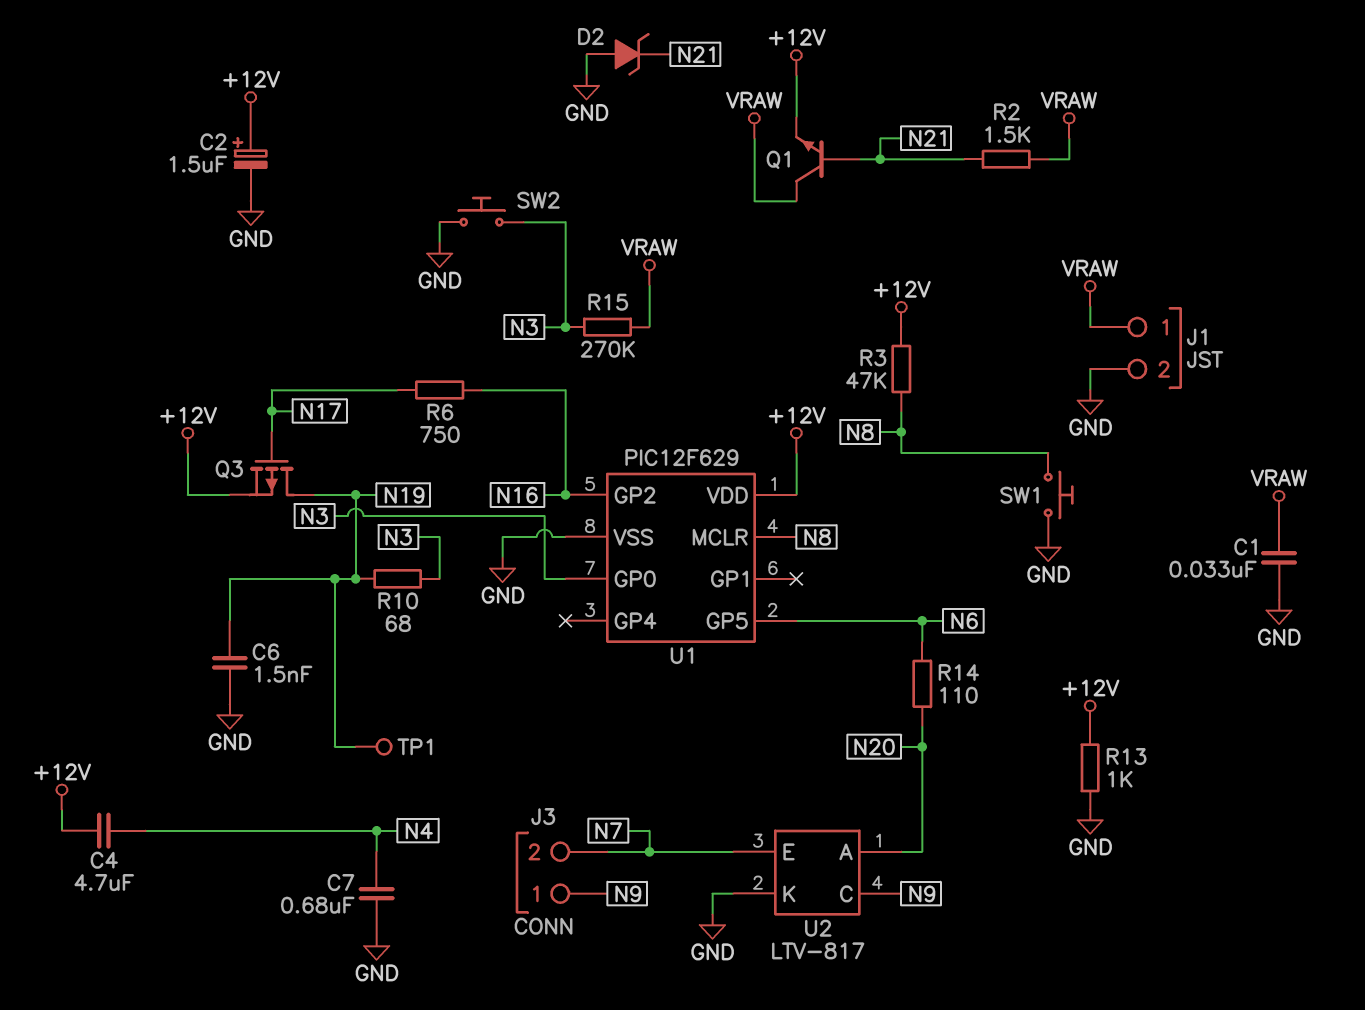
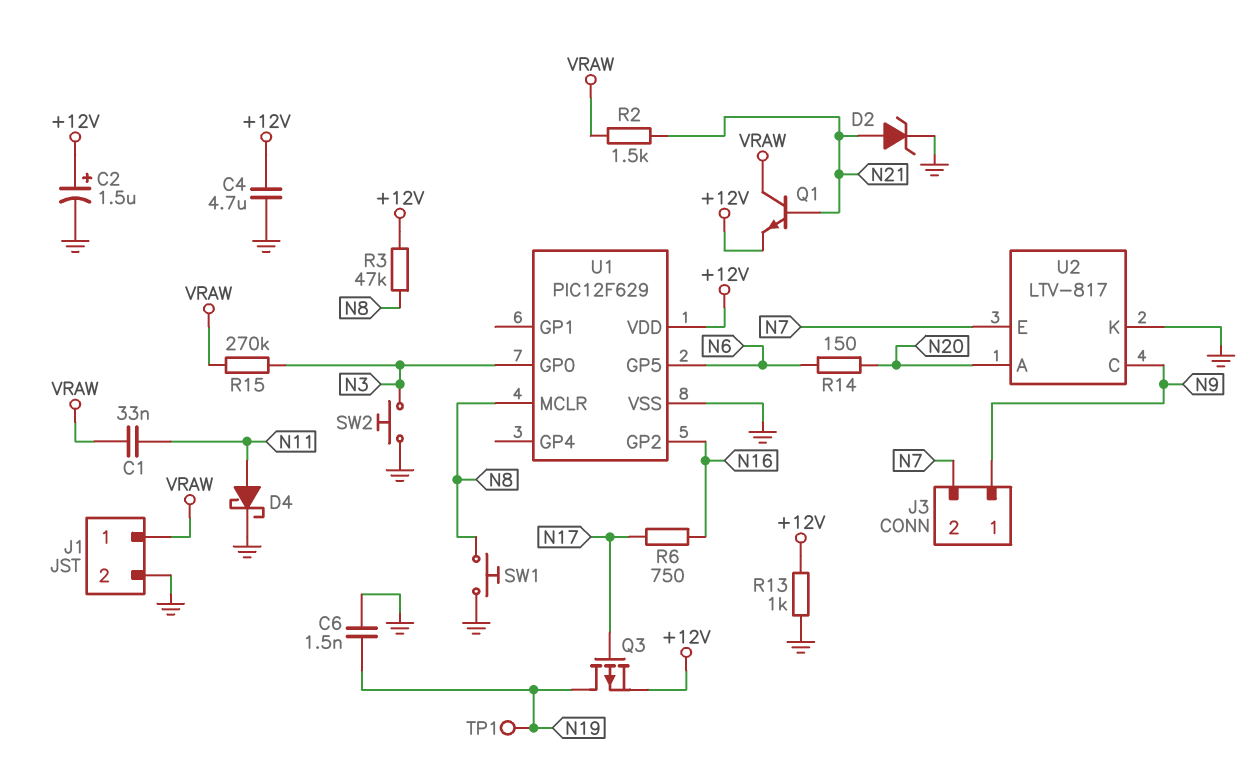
C1: 33nF (GND, VRAW) -> 33nF (N11, VRAW)
C4: 4.7uF (+12V, N4) -> 4.7uF (+12V, GND)
C7: 680nF (GND, N4) -> none
D2: zener (A GND, K N21) -> zener (A N21, K GND)
D4: none -> schottky (A N11, K GND)
R10: 68 (N3, N19) -> none
R14: 110 (N6, N20) -> 150 (N6, N20)

